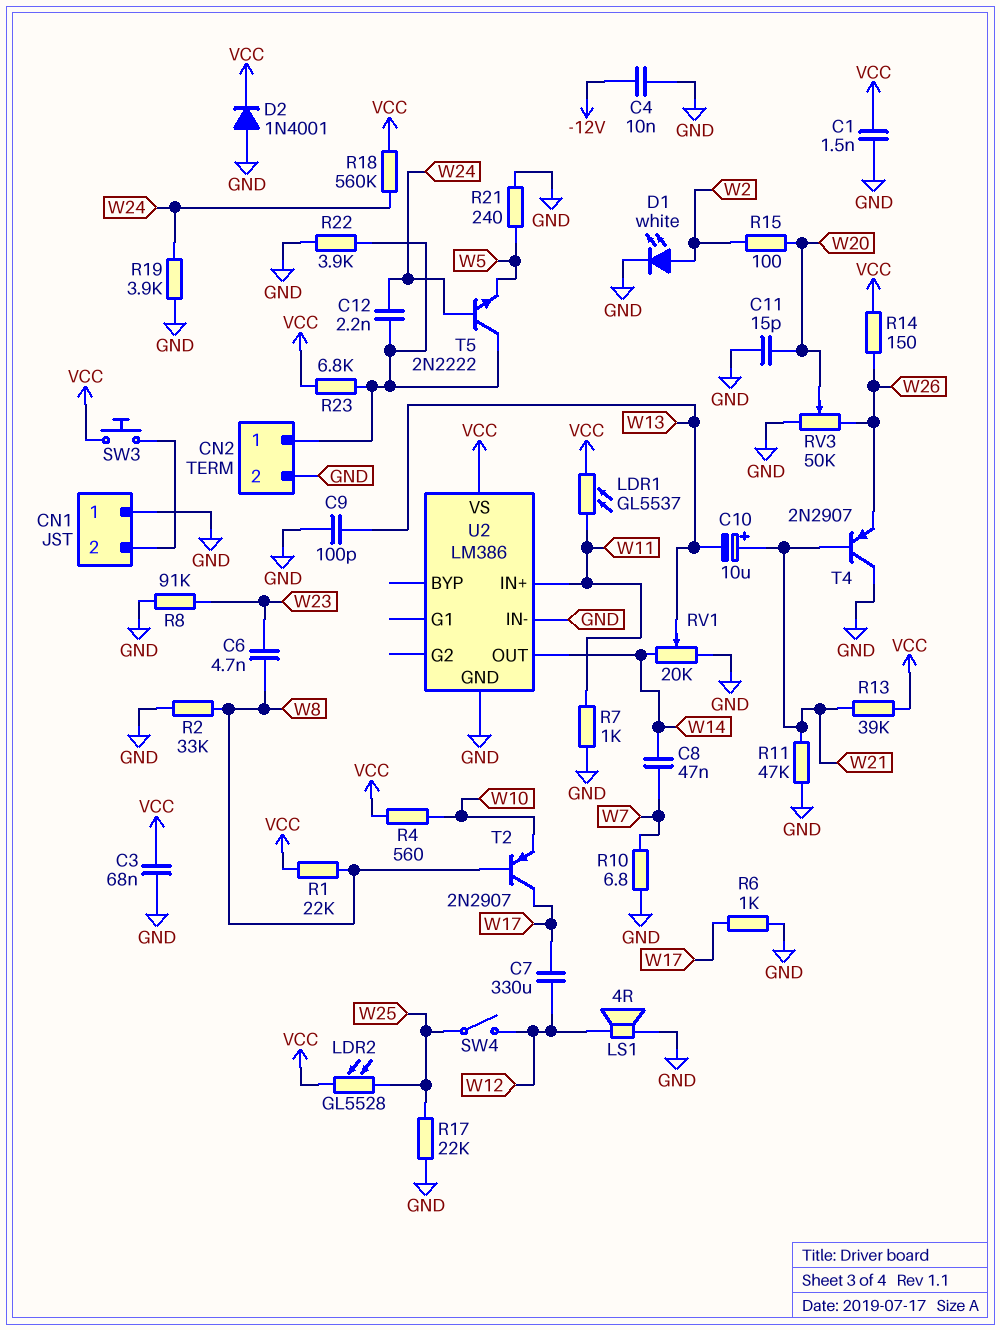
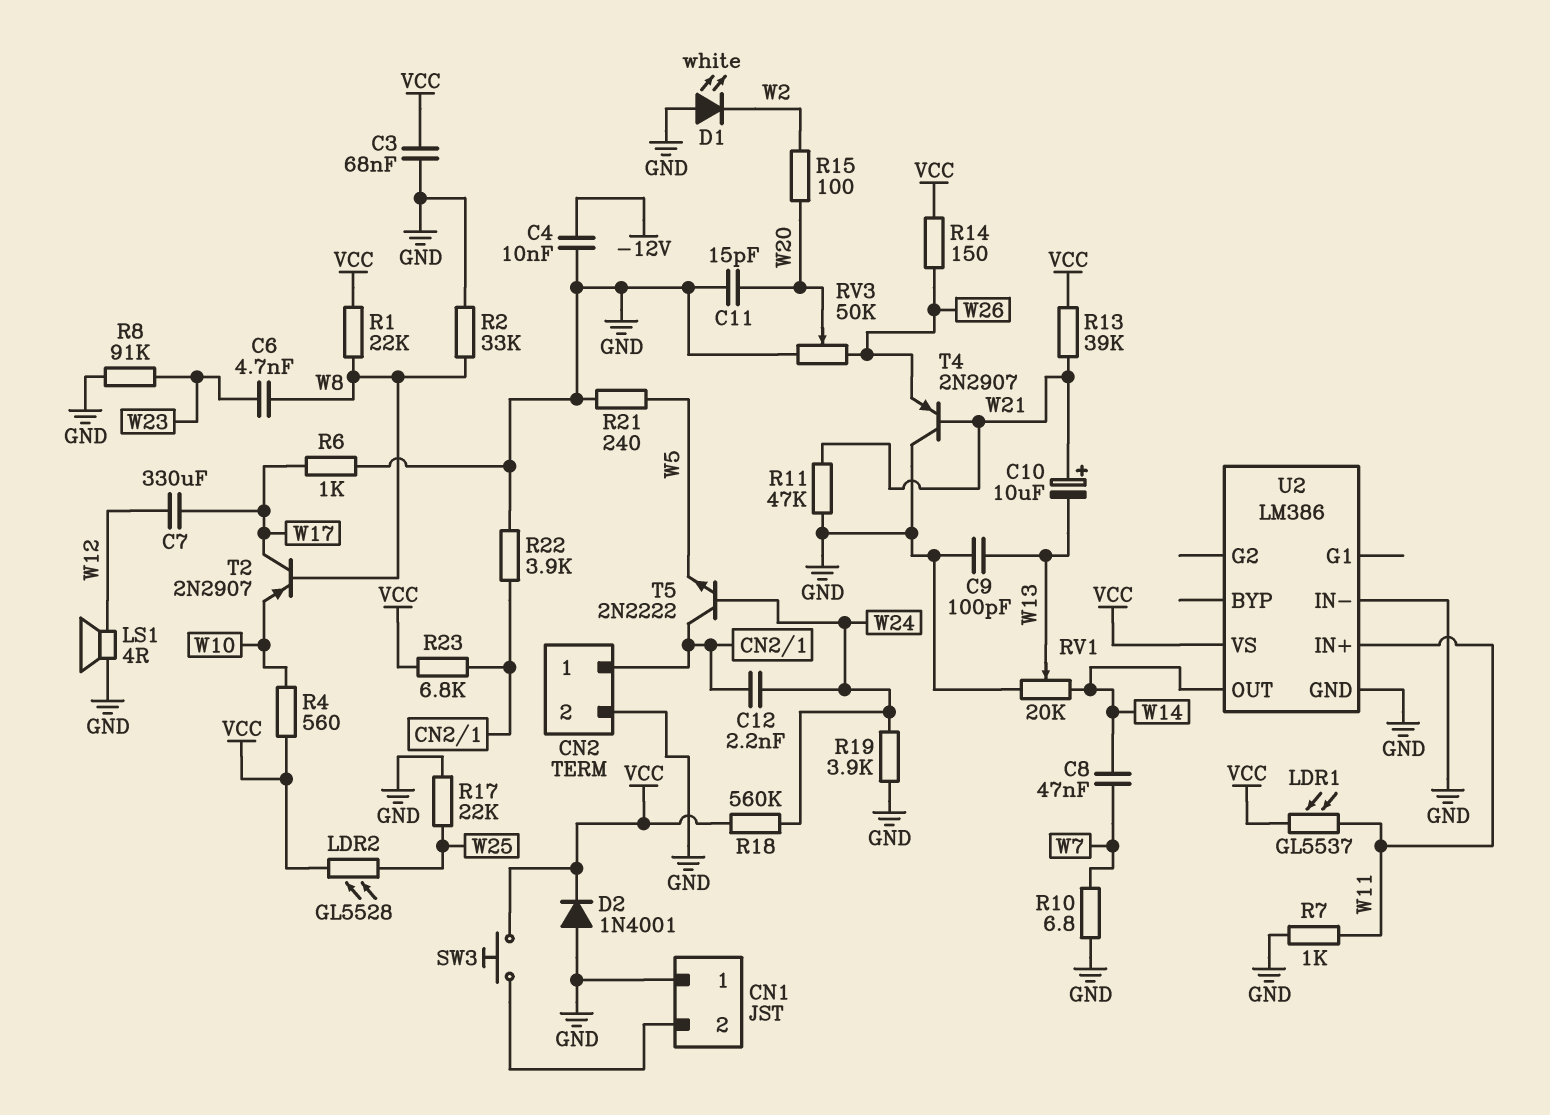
C1: 1.5nF (GND, VCC) -> none
D1: LED white (A W2, K GND) -> LED white (A GND, K W2)
SW4: switch (W12, W25) -> none

